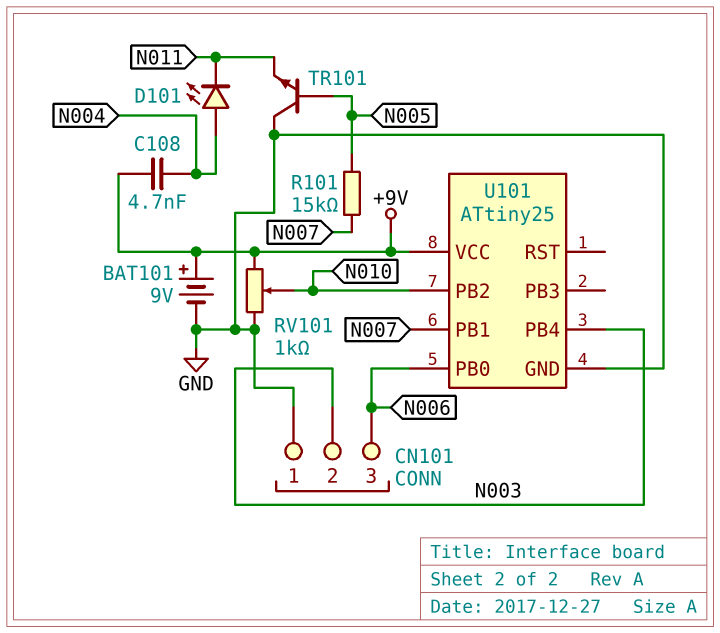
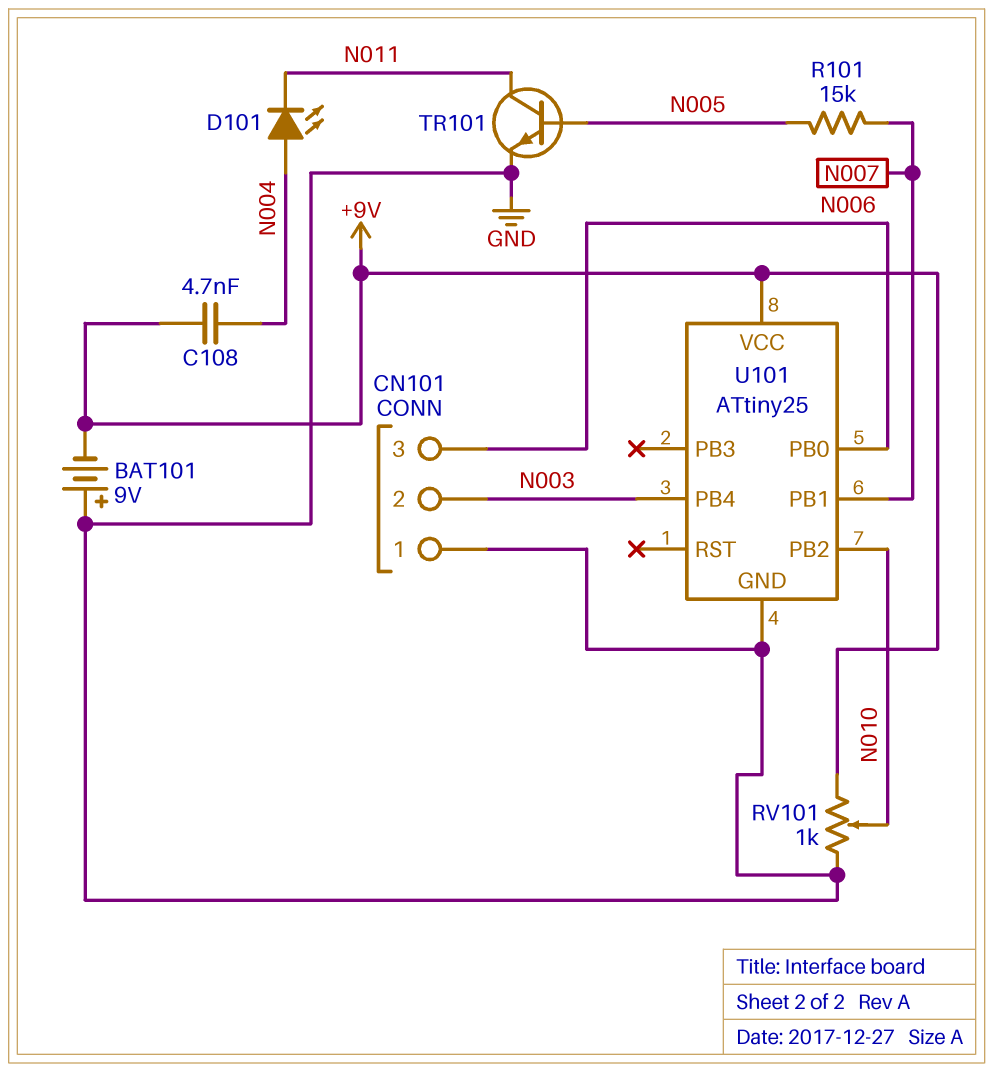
BAT101: 9V (plus +9V, minus GND) -> 9V (plus GND, minus +9V)
TR101: NPN (B N005, C GND, E N011) -> NPN (B N005, C N011, E GND)

